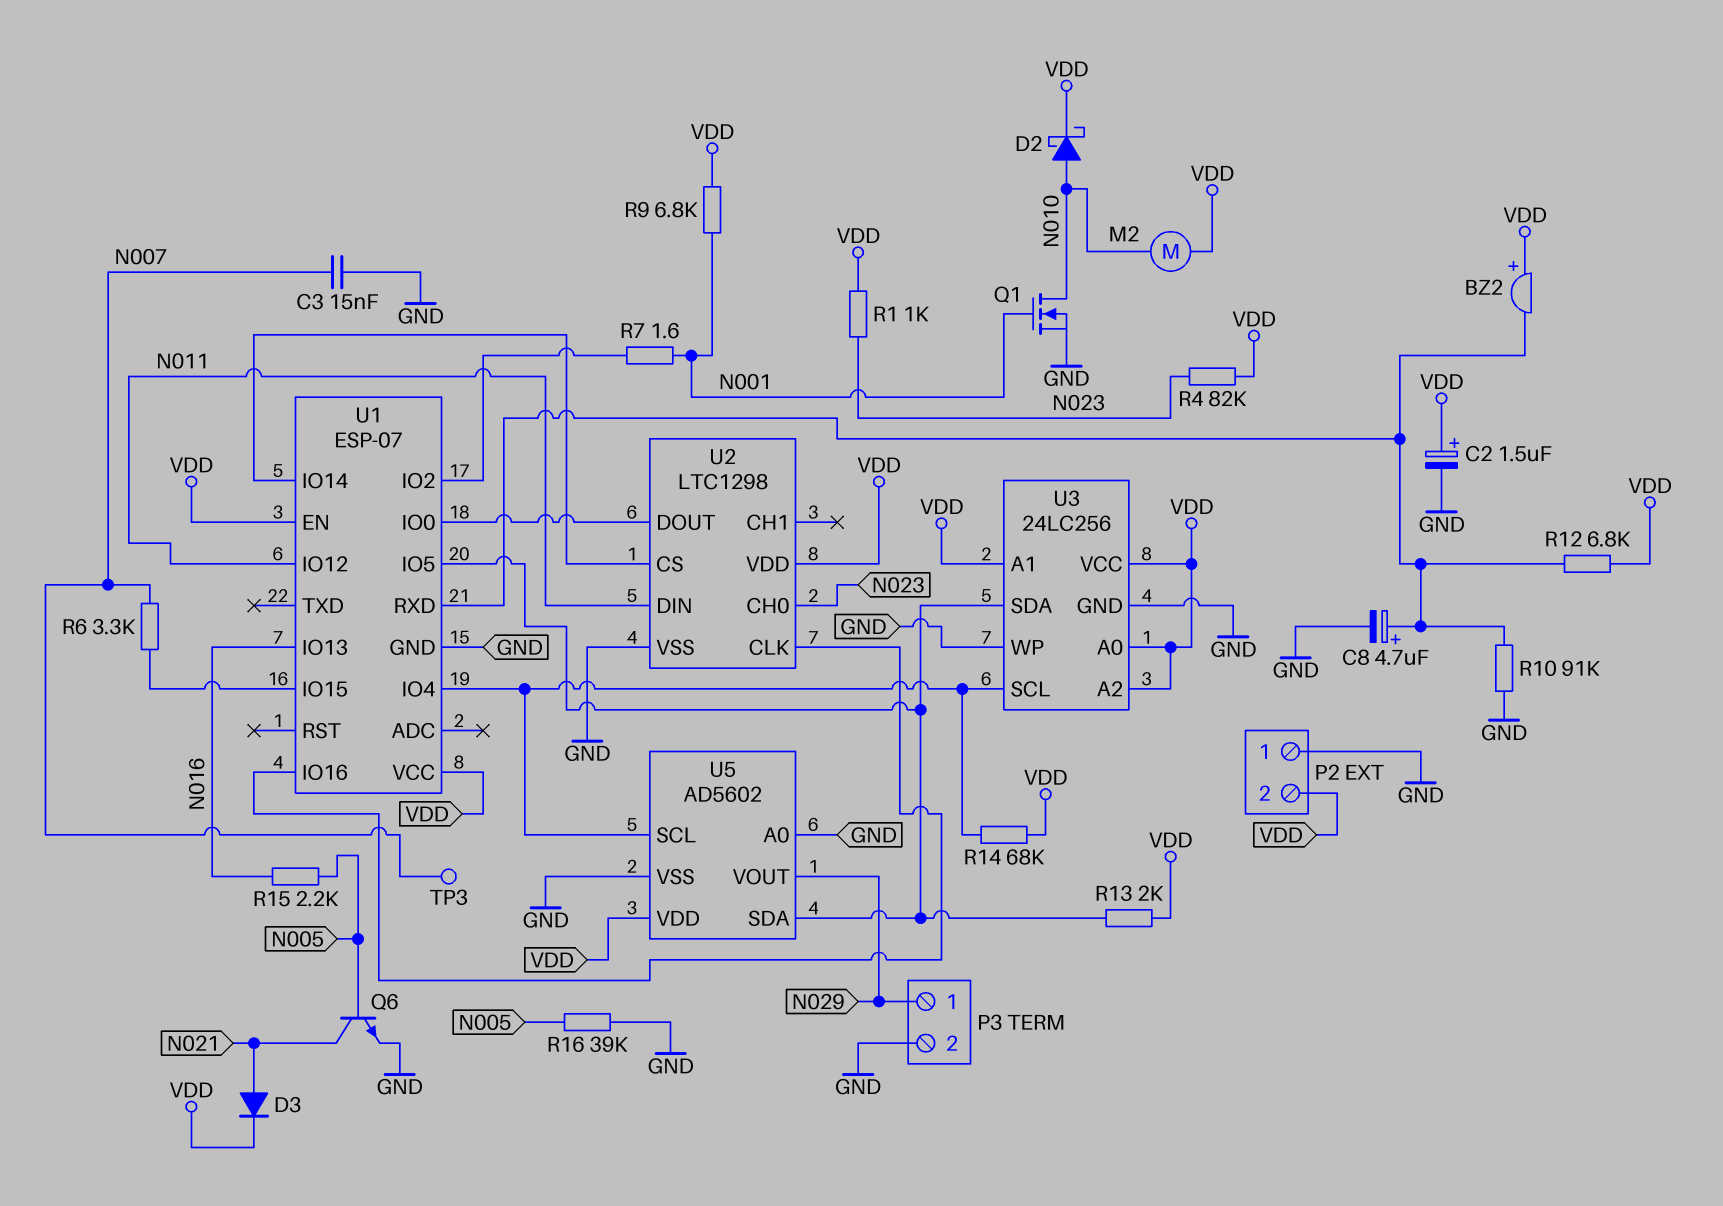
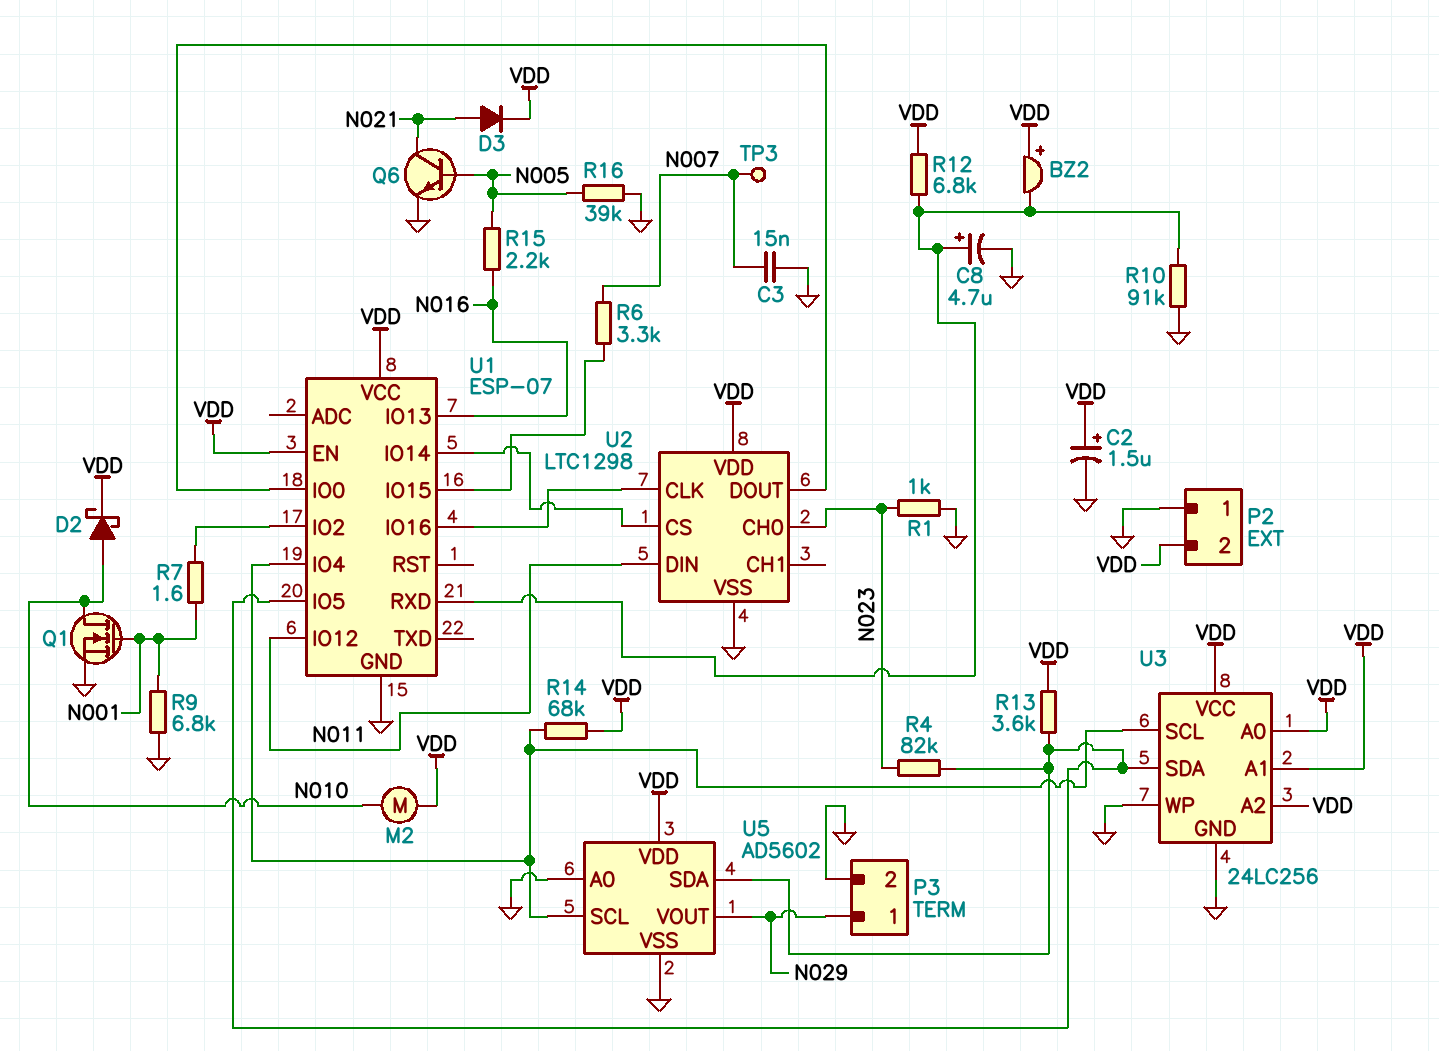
R1: 1k (N023, VDD) -> 1k (GND, N023)
R4: 82k (N023, VDD) -> 82k (N023, U1/IO5)
R9: 6.8k (N001, VDD) -> 6.8k (GND, N001)
R13: 2k (U1/IO5, VDD) -> 3.6k (U1/IO5, VDD)

